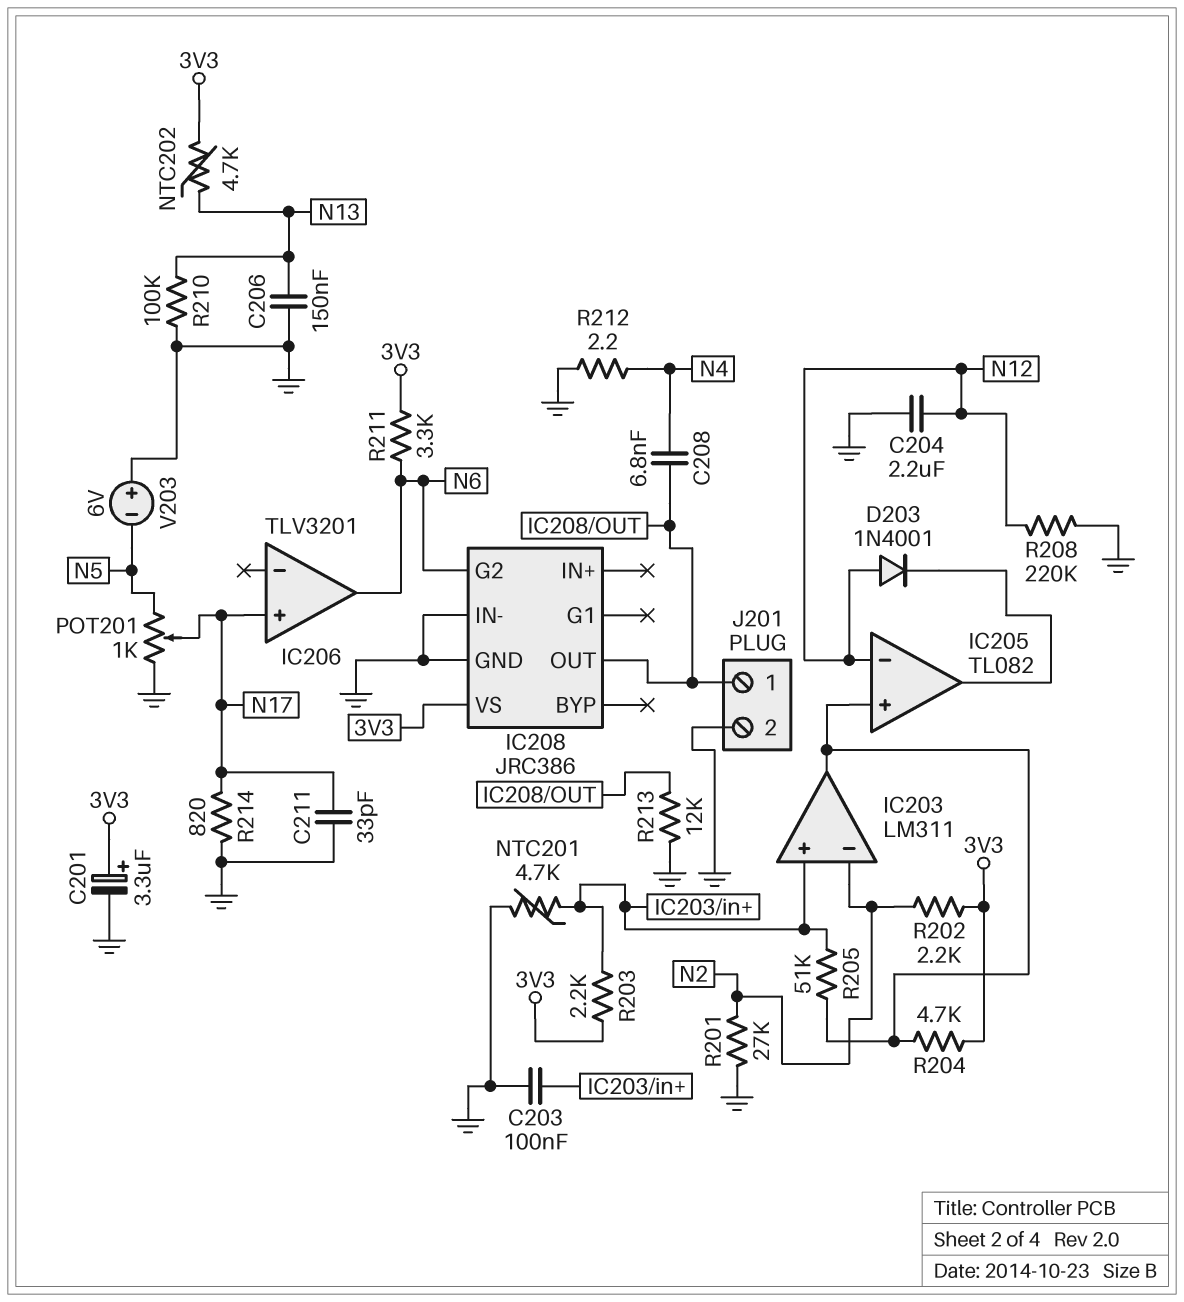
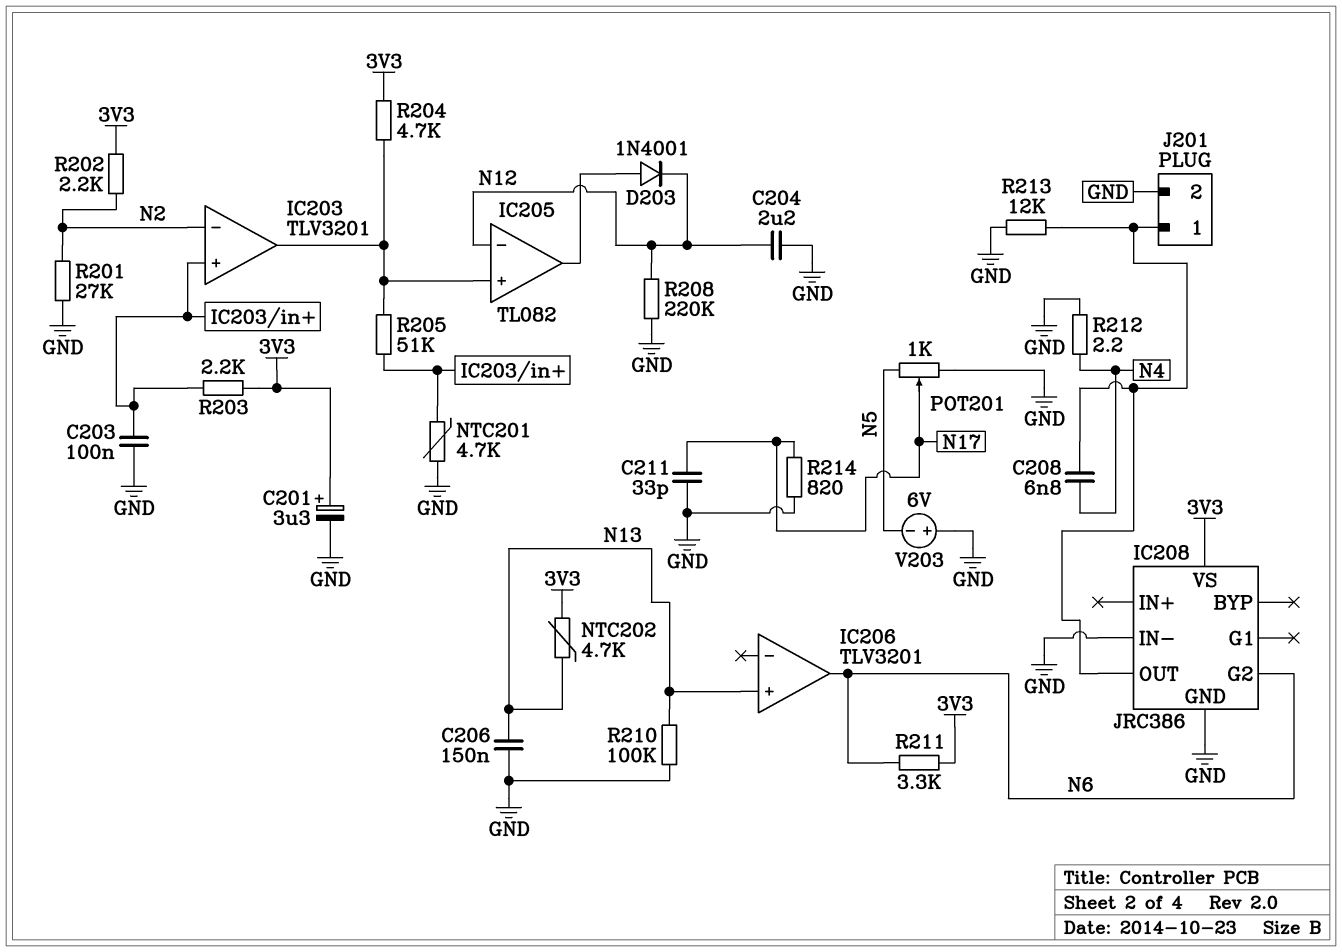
D203: diode 1N4001 (A N12, K IC205/out) -> diode 1N4001 (A IC205/out, K N12)
IC203: LM311 -> TLV3201
IC206 pin in+: N17 -> N13

